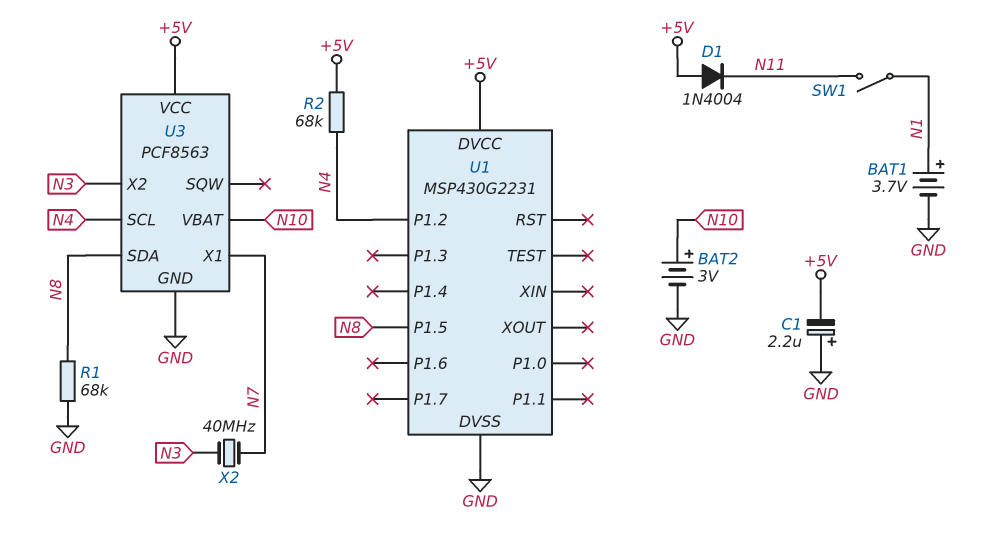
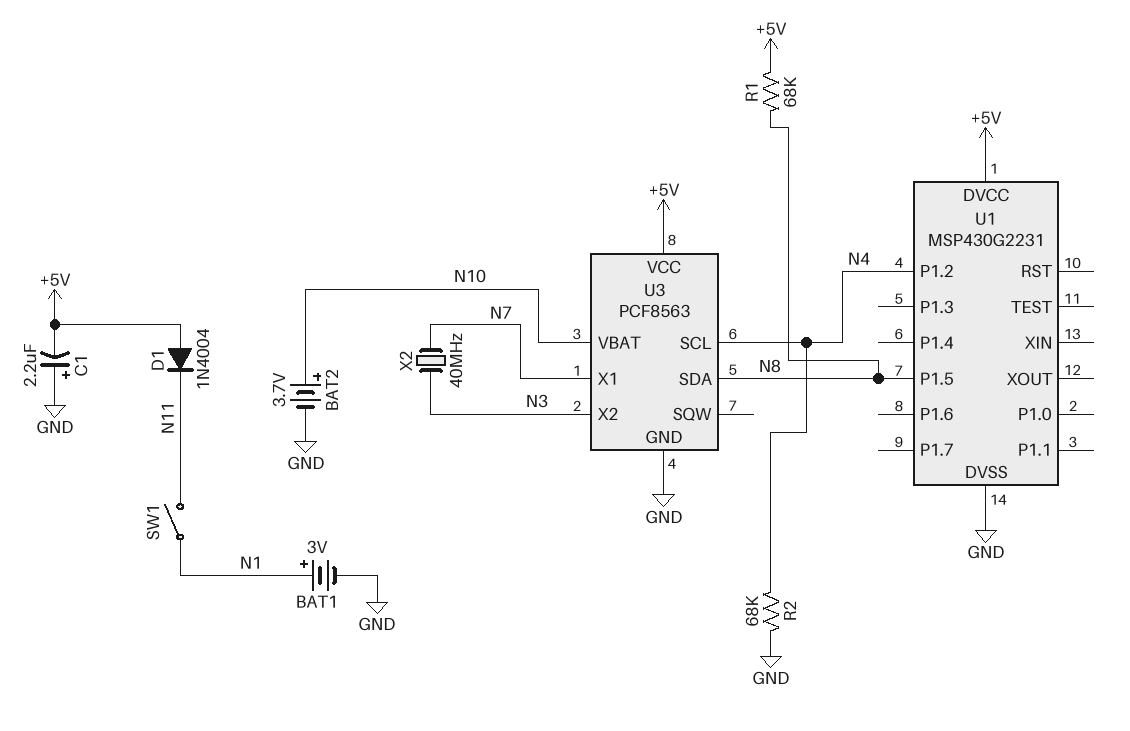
BAT1: 3.7V (plus N1, minus GND) -> 3V (plus N1, minus GND)
BAT2: 3V (plus N10, minus GND) -> 3.7V (plus N10, minus GND)
R1: 68k (GND, N8) -> 68k (+5V, N8)
R2: 68k (+5V, N4) -> 68k (GND, N4)

